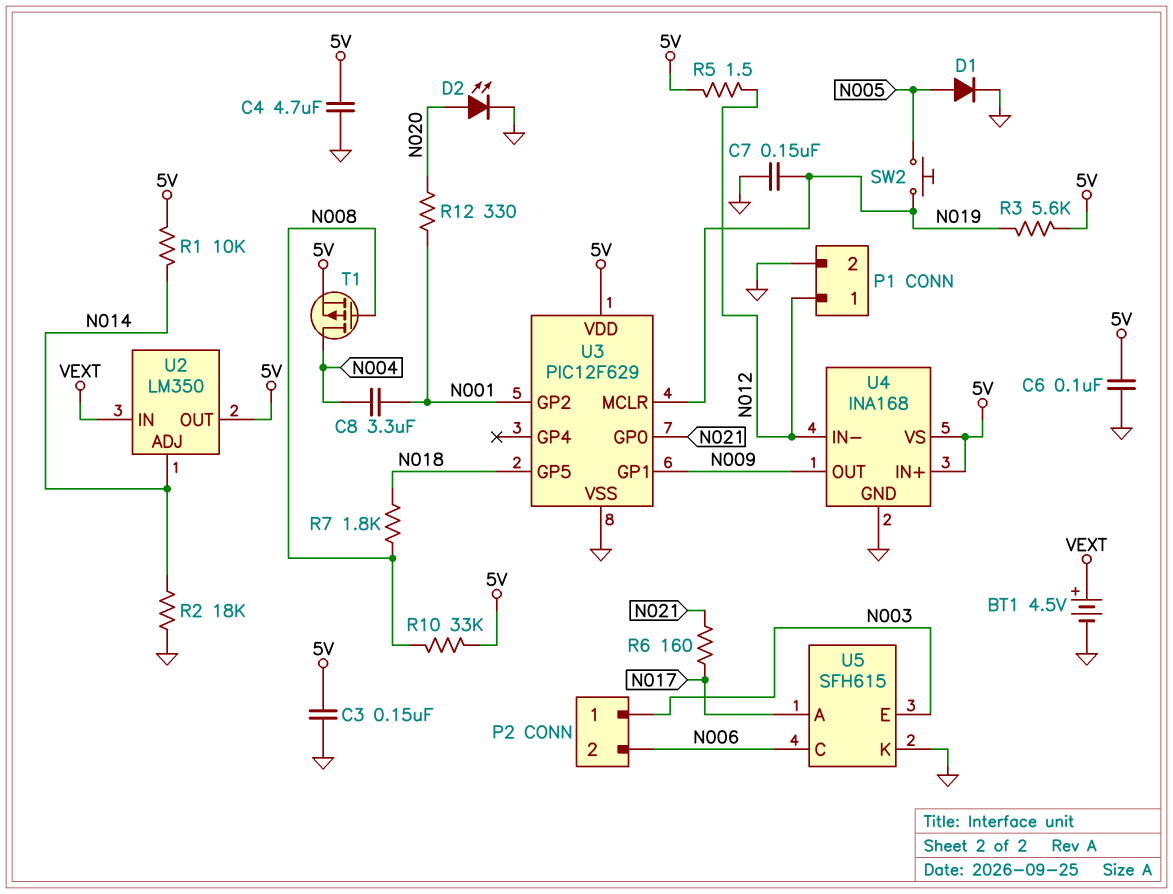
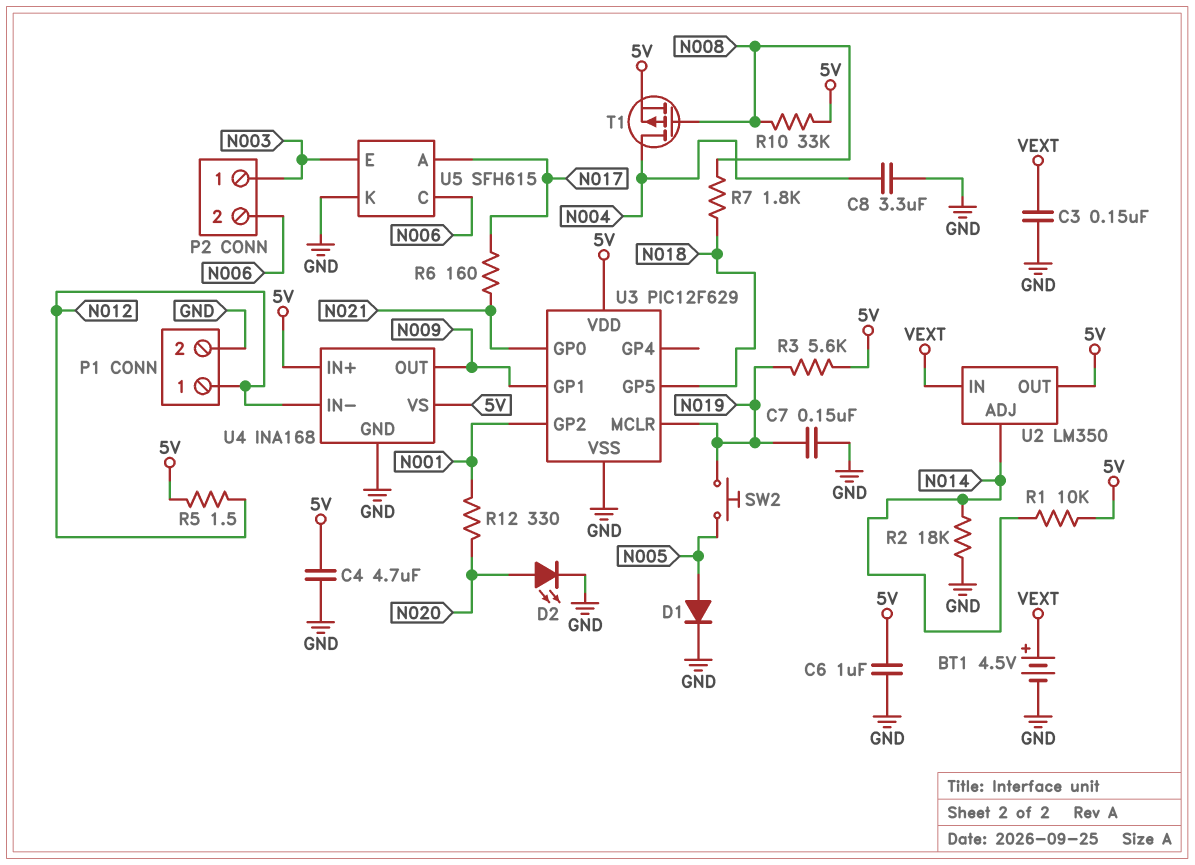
C3: 150nF (5V, GND) -> 150nF (GND, VEXT)
C6: 100nF (5V, GND) -> 1uF (5V, GND)
C8: 3.3uF (N001, N004) -> 3.3uF (GND, N004)

